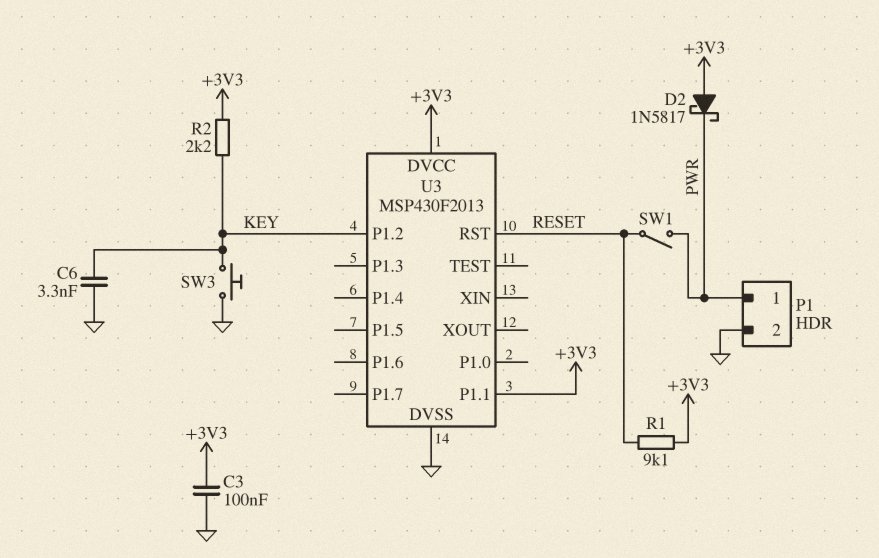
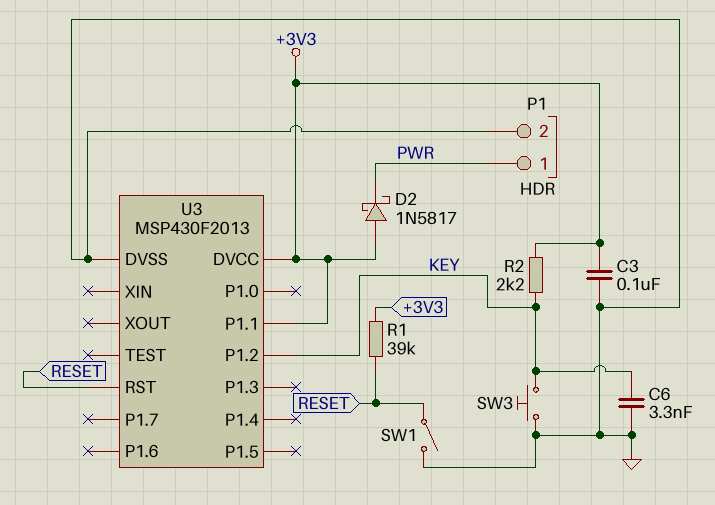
R1: 9.1k (+3V3, RESET) -> 39k (+3V3, RESET)
SW1: switch (PWR, RESET) -> switch (GND, RESET)

